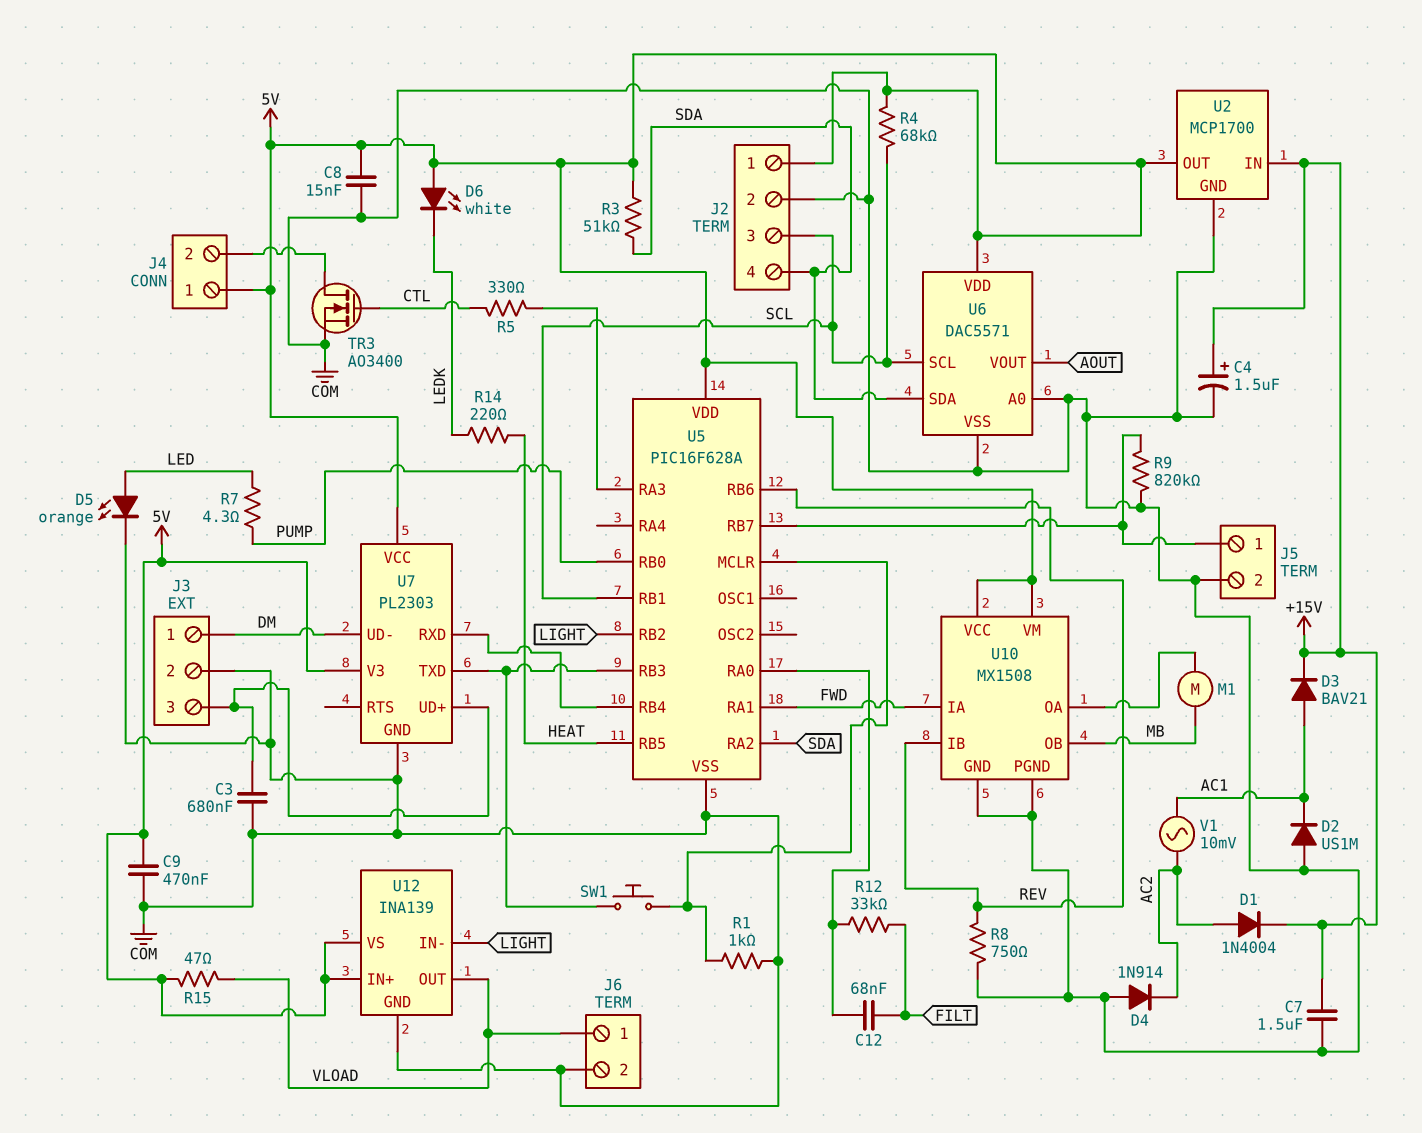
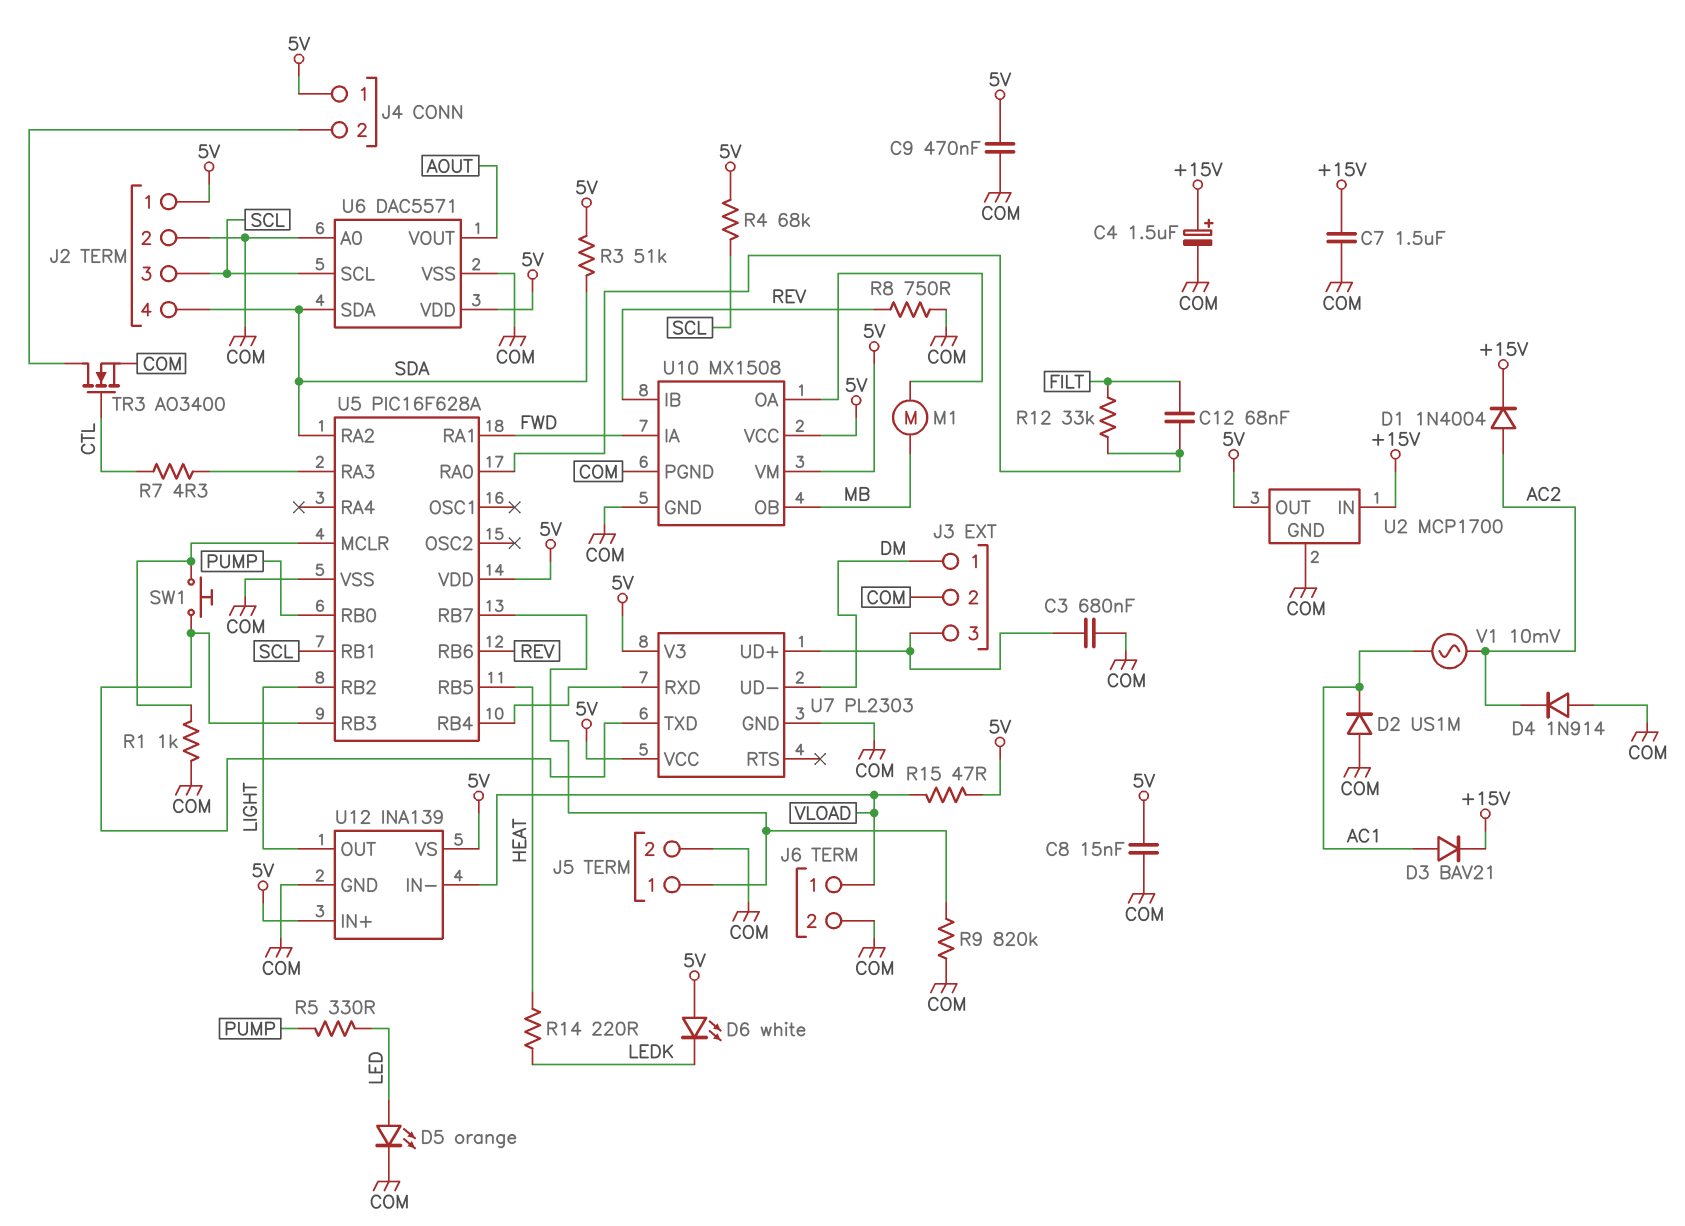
R5: 330 (CTL, U5/RA3) -> 330 (LED, PUMP)
R7: 4.3 (LED, PUMP) -> 4.3 (CTL, U5/RA3)
U12 pin IN-: LIGHT -> VLOAD
U12 pin OUT: VLOAD -> LIGHT

